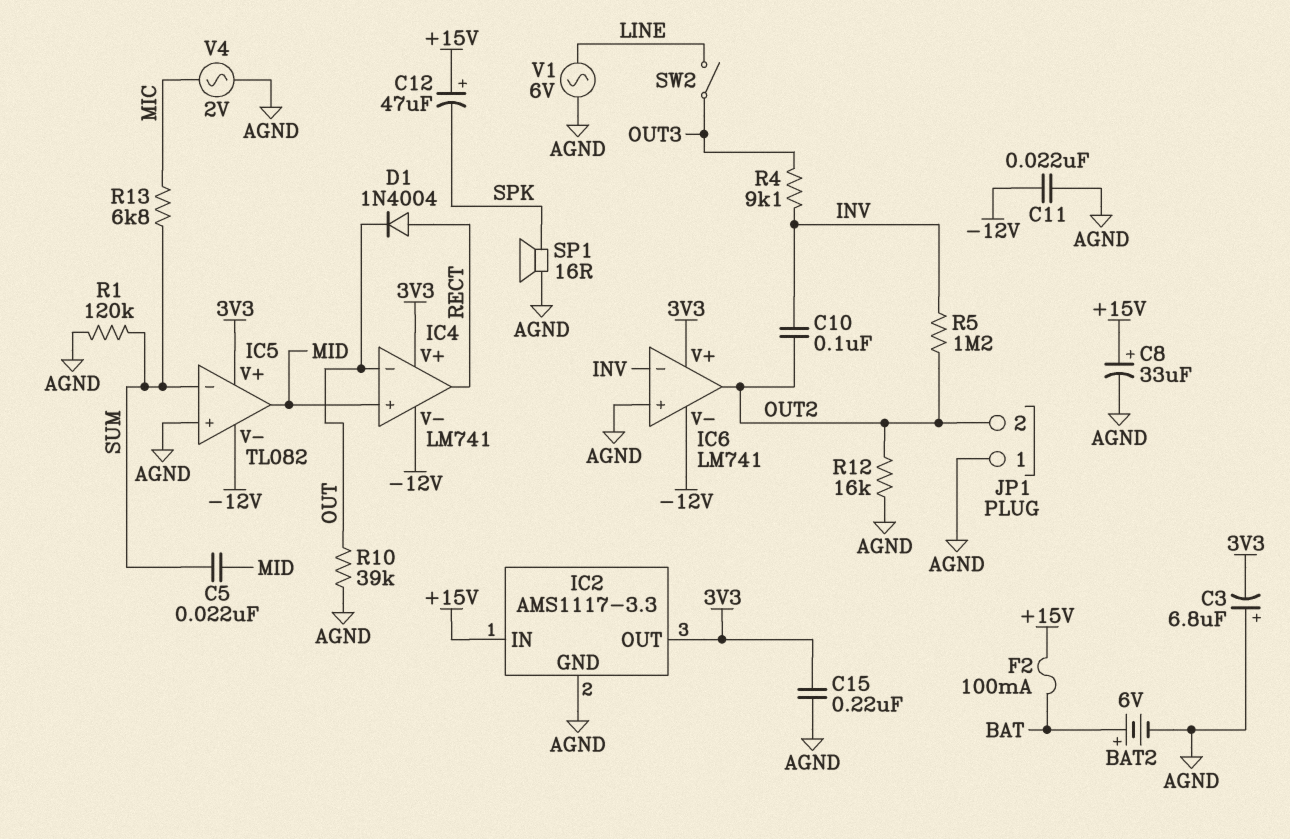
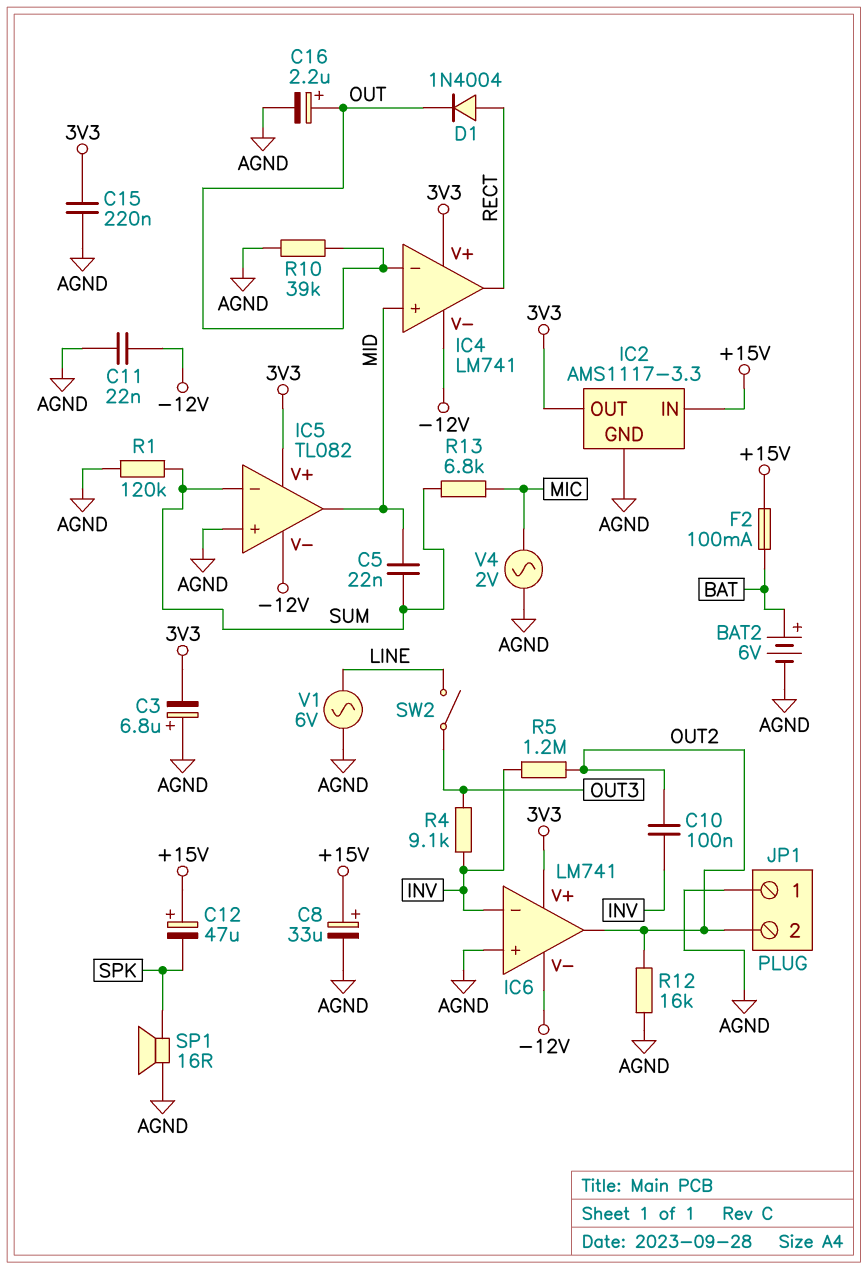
C16: none -> 2.2uF (plus OUT, minus AGND)

